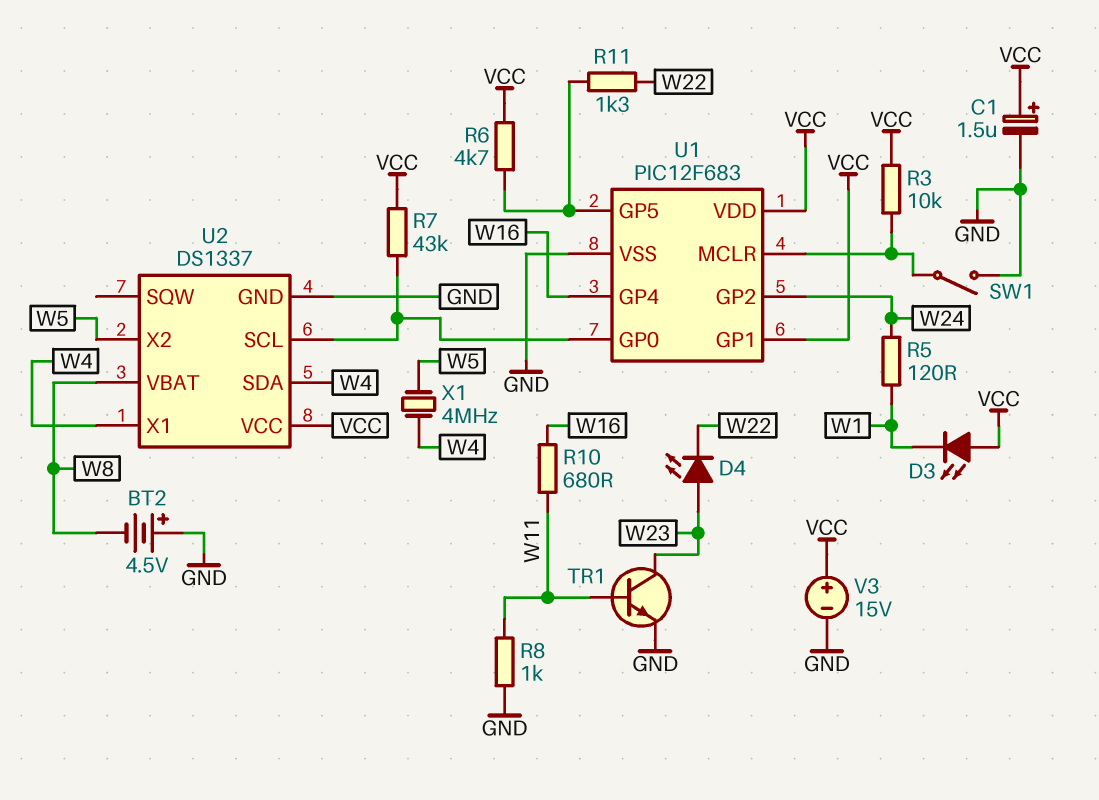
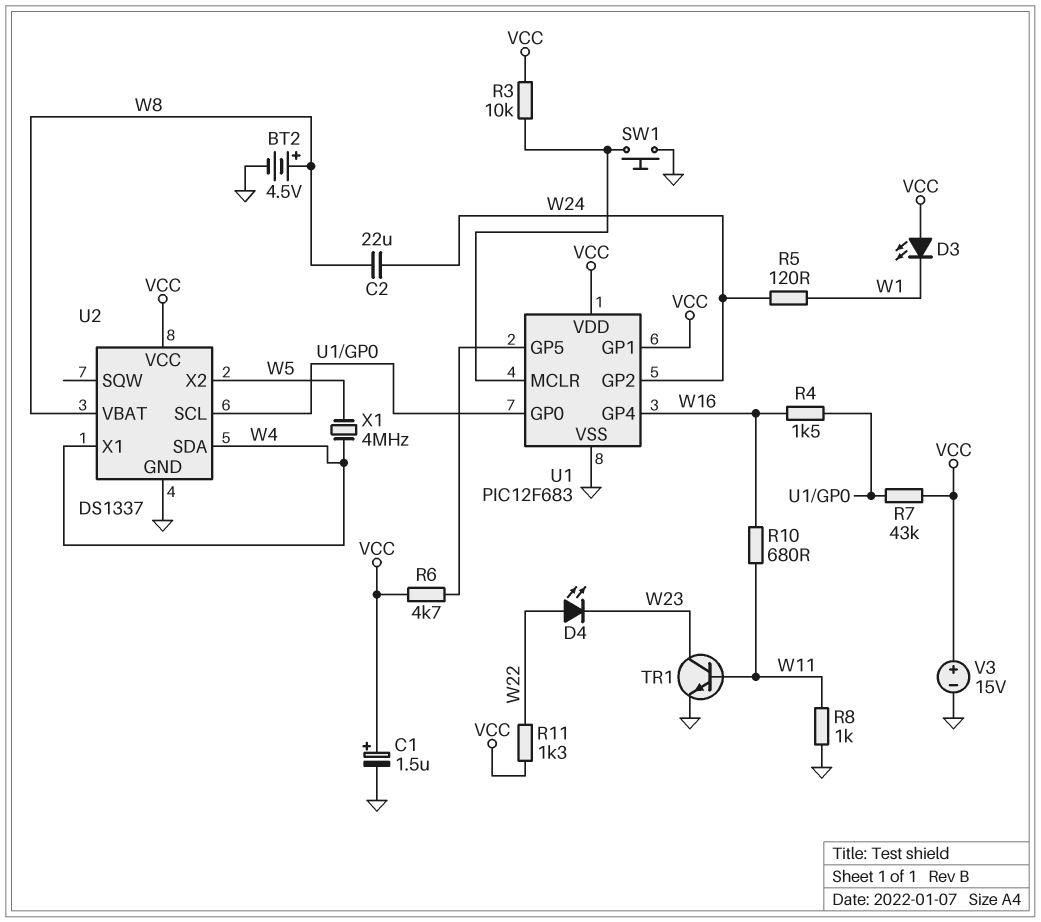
BT2: 4.5V (plus GND, minus W8) -> 4.5V (plus W8, minus GND)
C2: none -> 22uF (W8, W24)
D4: LED (A W23, K W22) -> LED (A W22, K W23)
R4: none -> 1.5k (U1/GP0, W16)
R11: 1.3k (U1/GP5, W22) -> 1.3k (VCC, W22)
SW1: switch (GND, U1/MCLR) -> button (GND, U1/MCLR)

